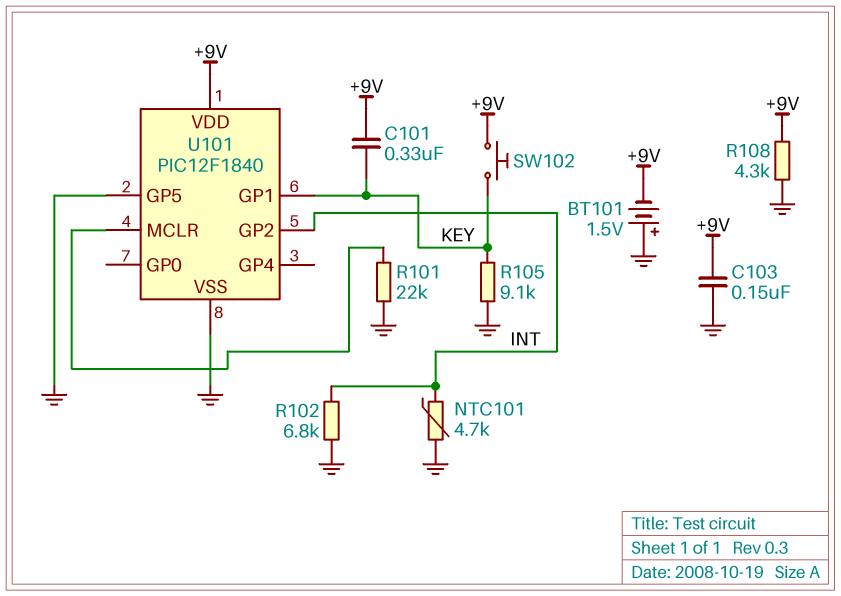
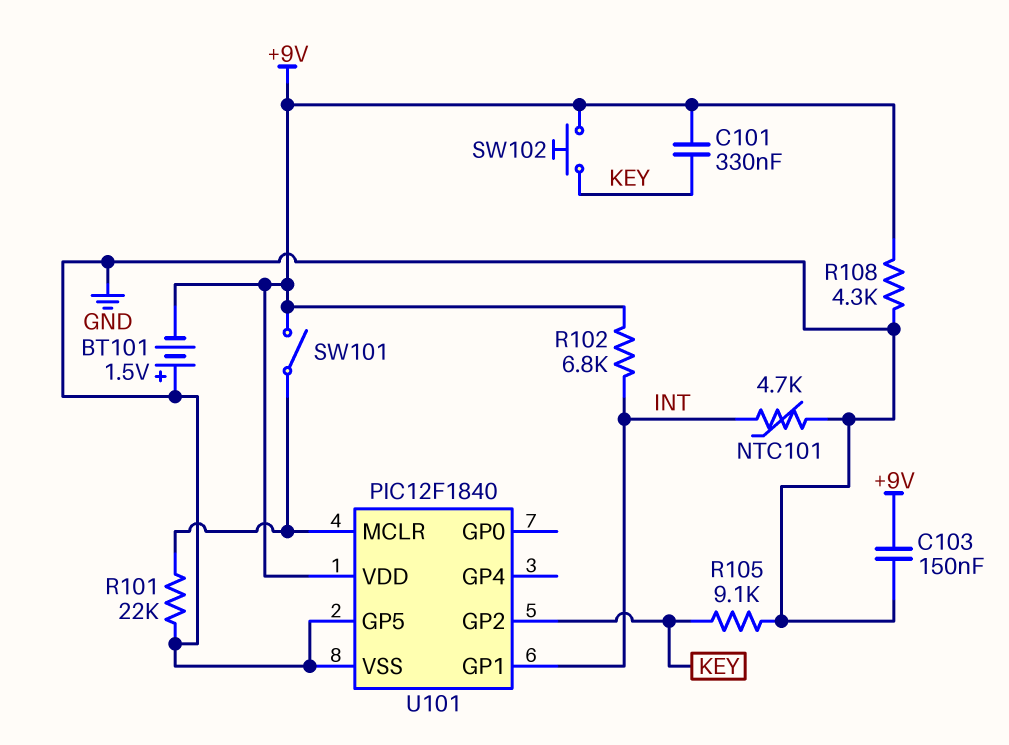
R102: 6.8k (GND, INT) -> 6.8k (+9V, INT)
SW101: none -> switch (+9V, U101/MCLR)
U101 pin GP1: KEY -> INT
U101 pin GP2: INT -> KEY

